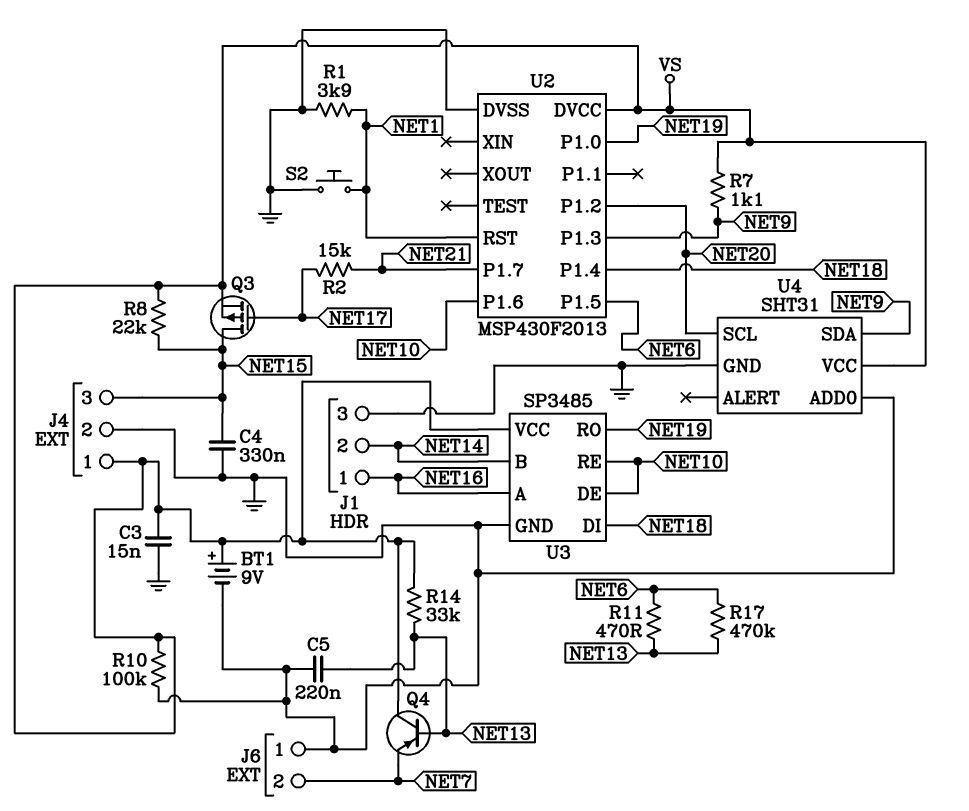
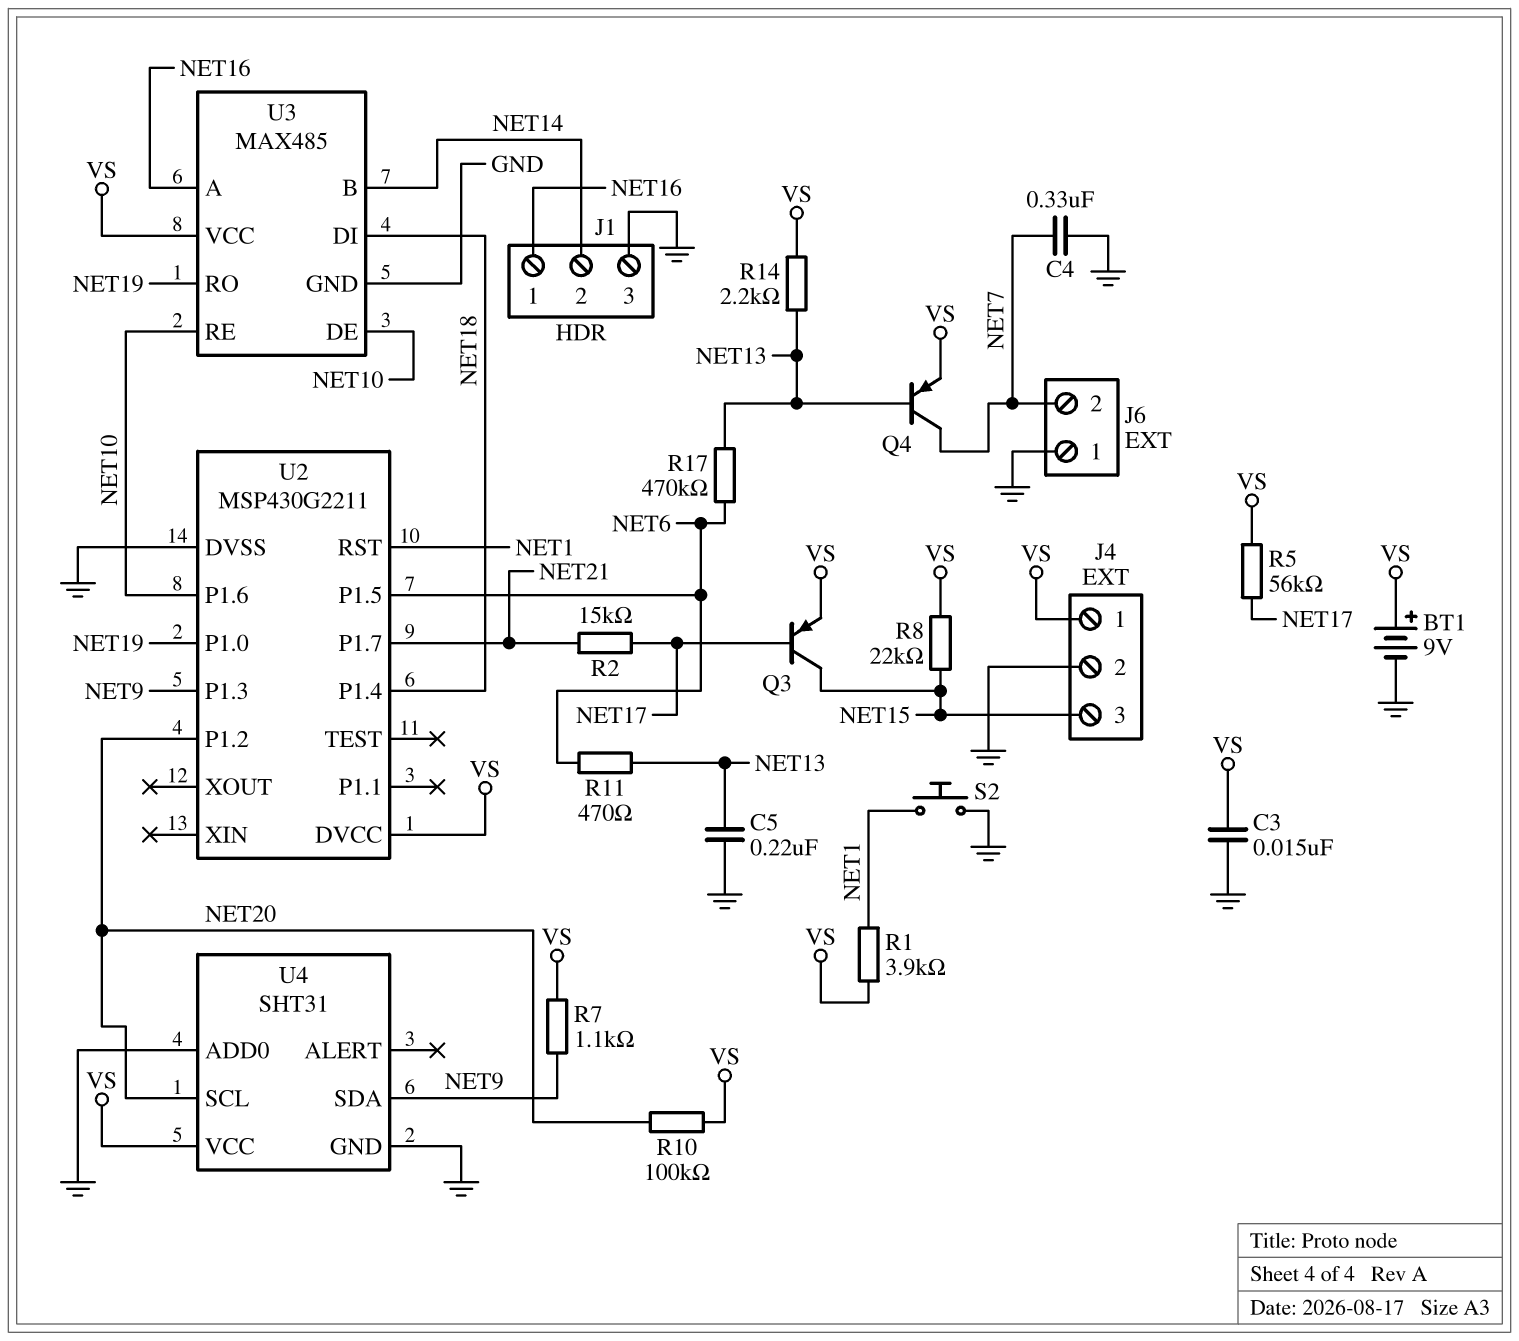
C4: 330nF (GND, NET15) -> 330nF (GND, NET7)
Q3: PMOS (G NET17, D NET15, S VS) -> PNP (B NET17, C NET15, E VS)
Q4: PNP (B NET13, C VS, E NET7) -> PNP (B NET13, C NET7, E VS)
R1: 3.9k (GND, NET1) -> 3.9k (NET1, VS)
R5: none -> 56k (NET17, VS)
R10: 100k (GND, VS) -> 100k (NET20, VS)
R14: 33k (NET13, VS) -> 2.2k (NET13, VS)
U2: MSP430F2013 -> MSP430G2211
U3: SP3485 -> MAX485

